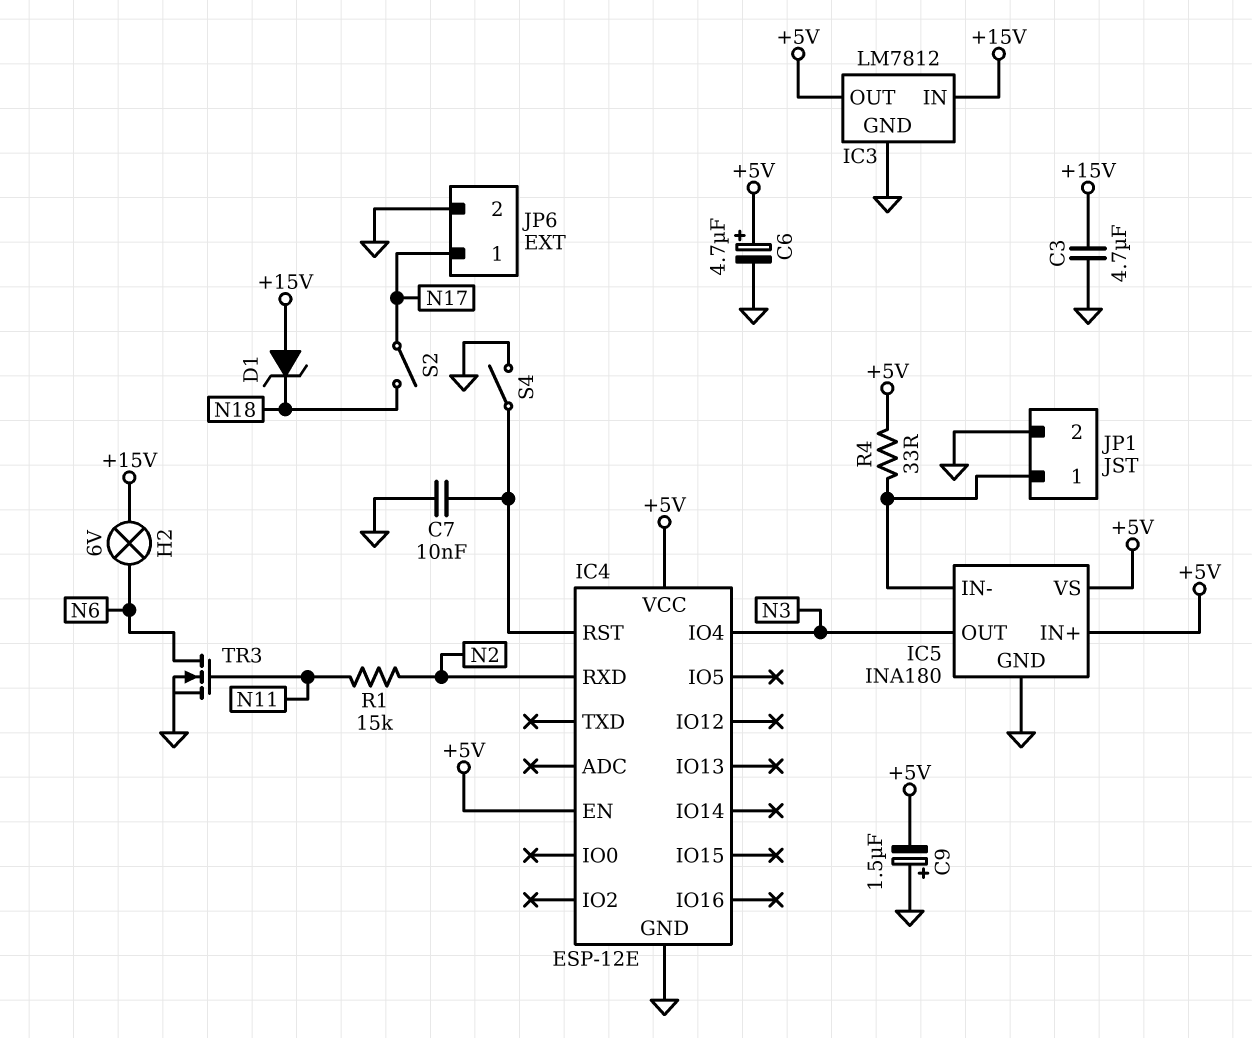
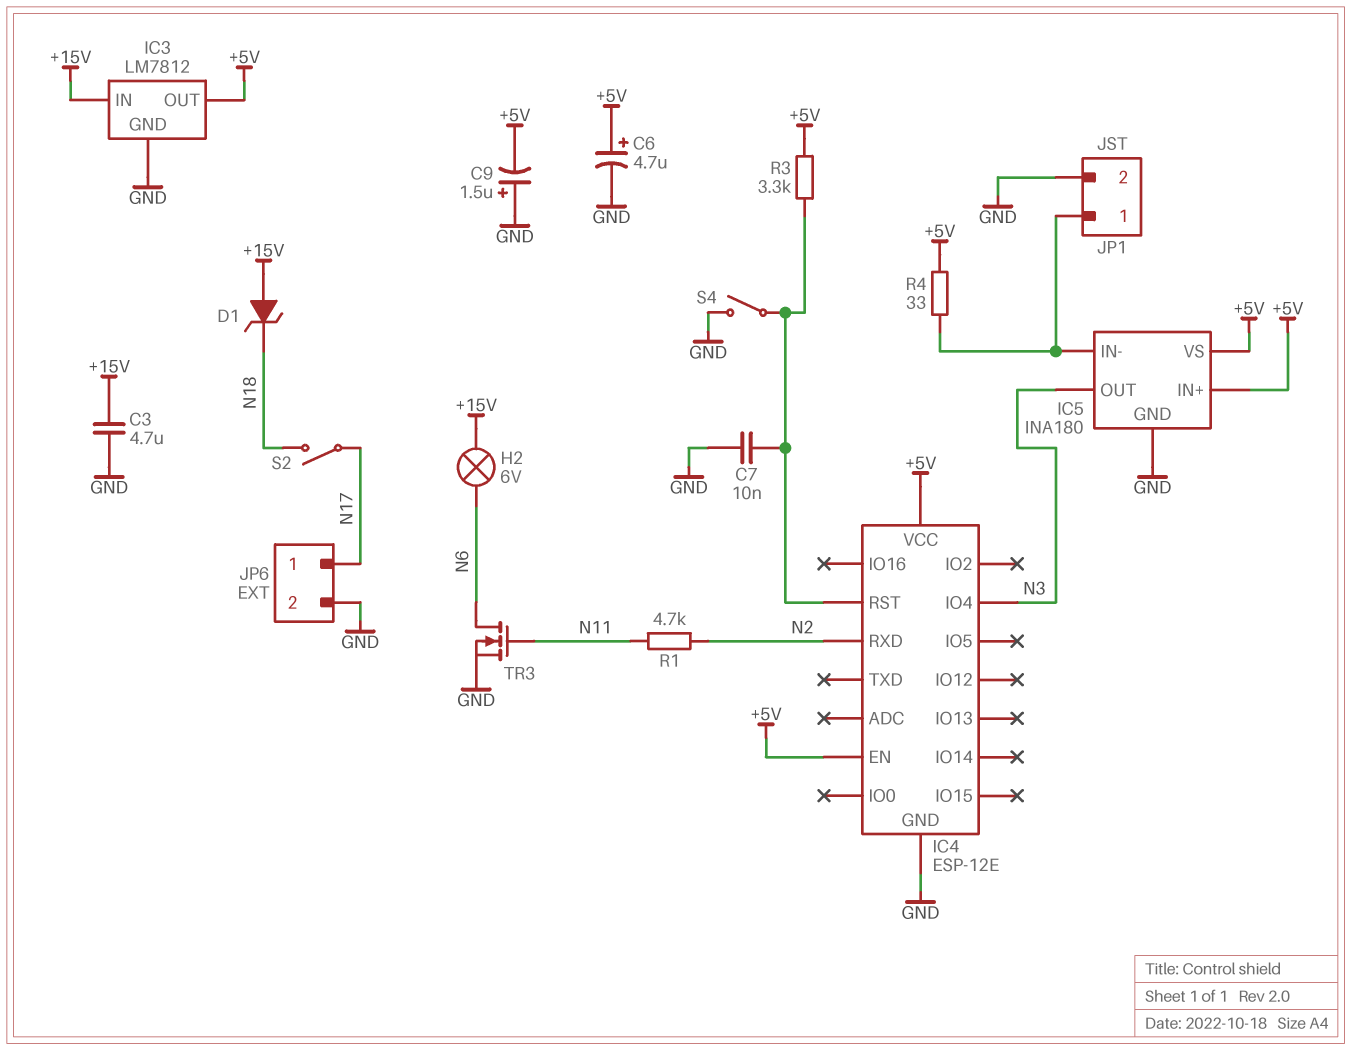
R1: 15k (N2, N11) -> 4.7k (N2, N11)
R3: none -> 3.3k (+5V, IC4/RST)

